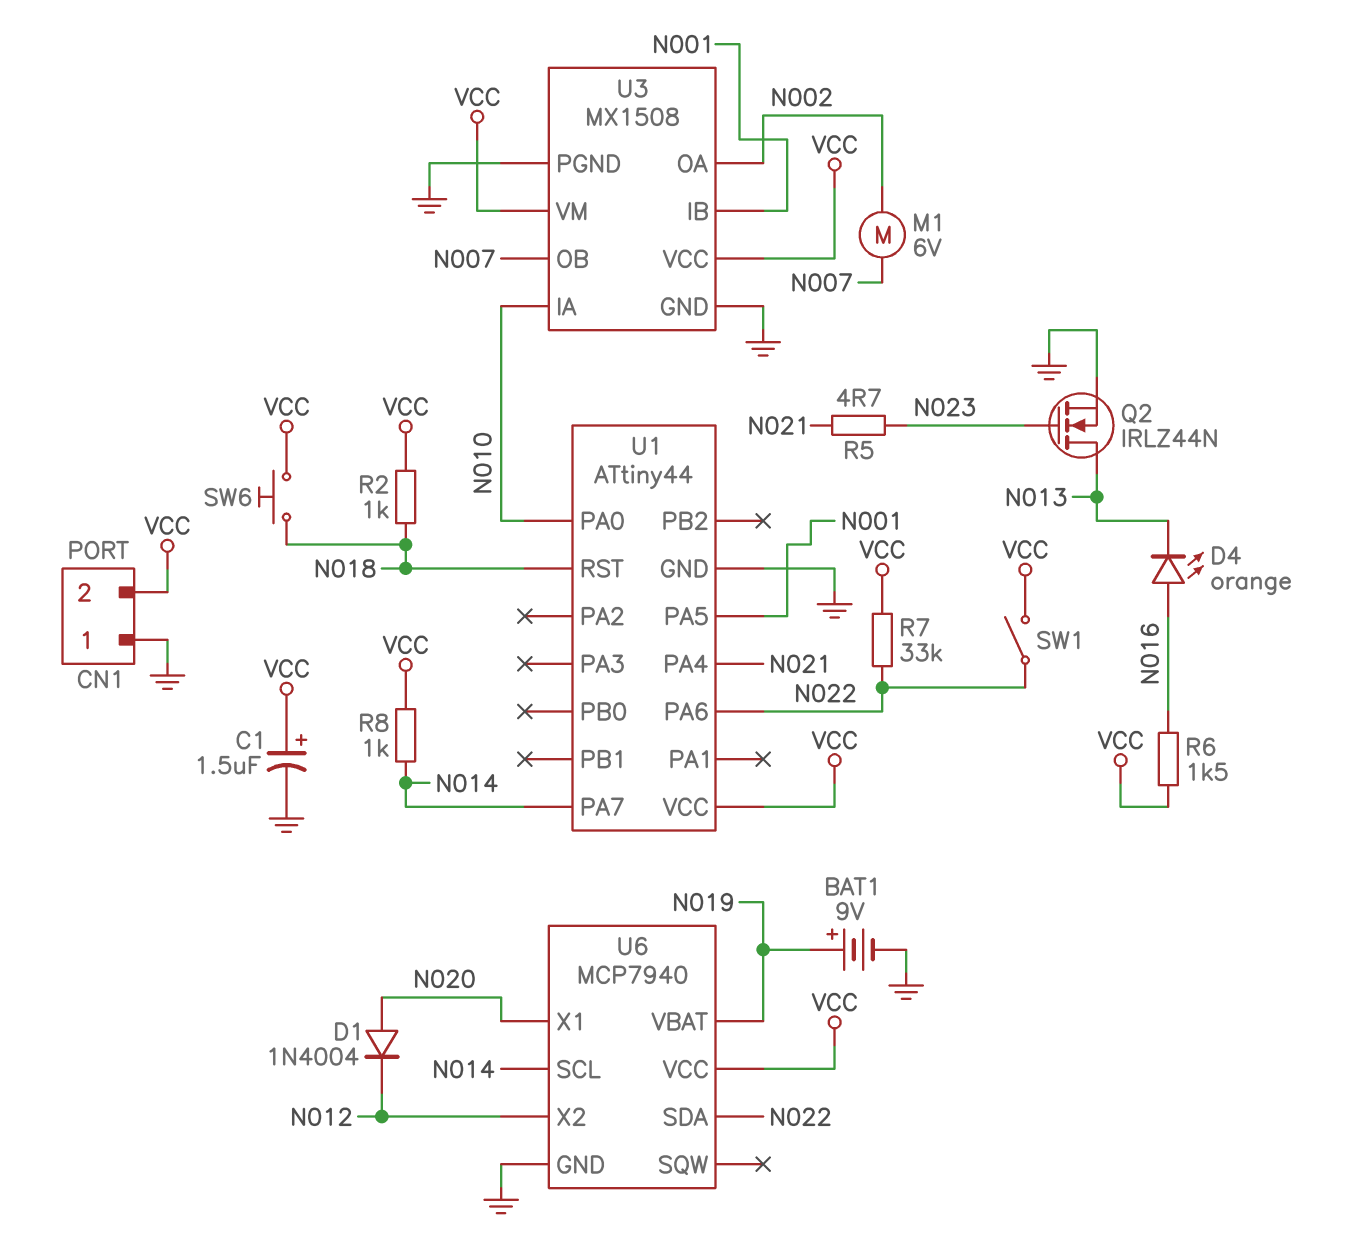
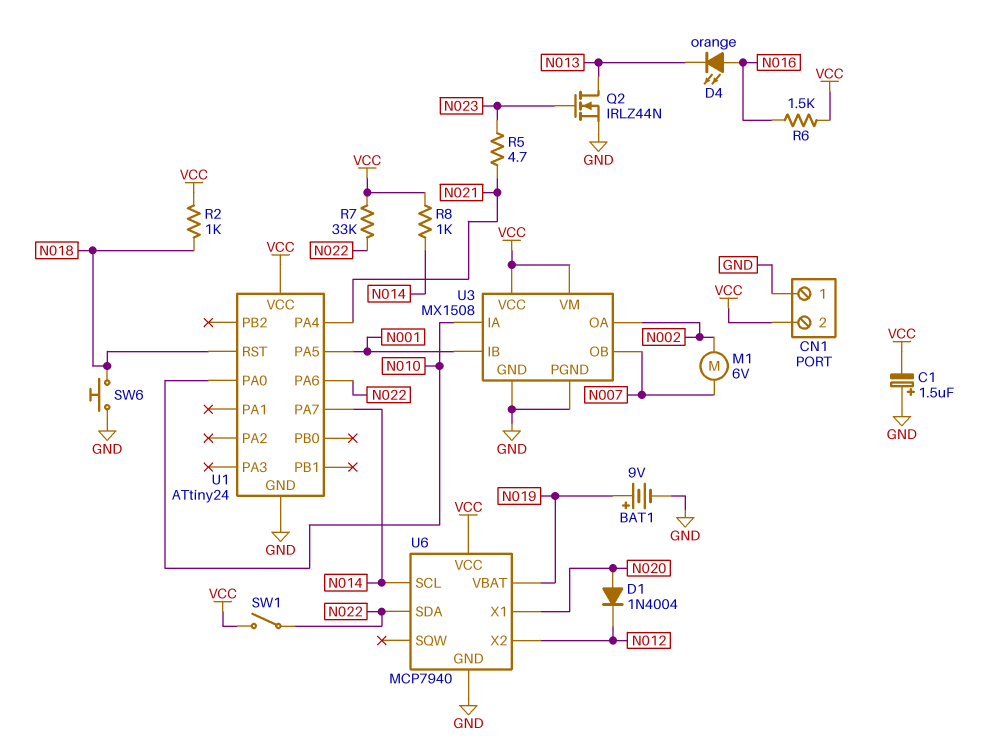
C1: 1.5uF (plus VCC, minus GND) -> 1.5uF (plus GND, minus VCC)
SW6: button (N018, VCC) -> button (GND, N018)
U1: ATtiny44 -> ATtiny24

